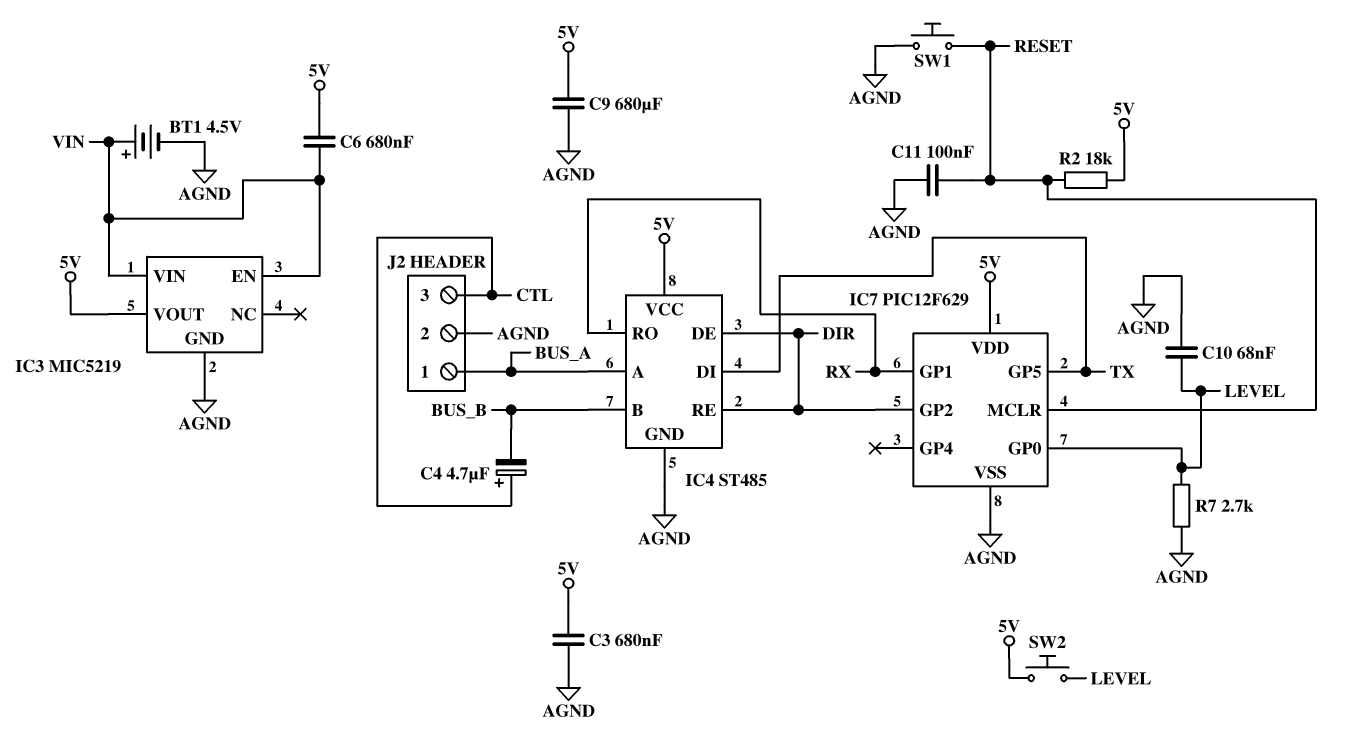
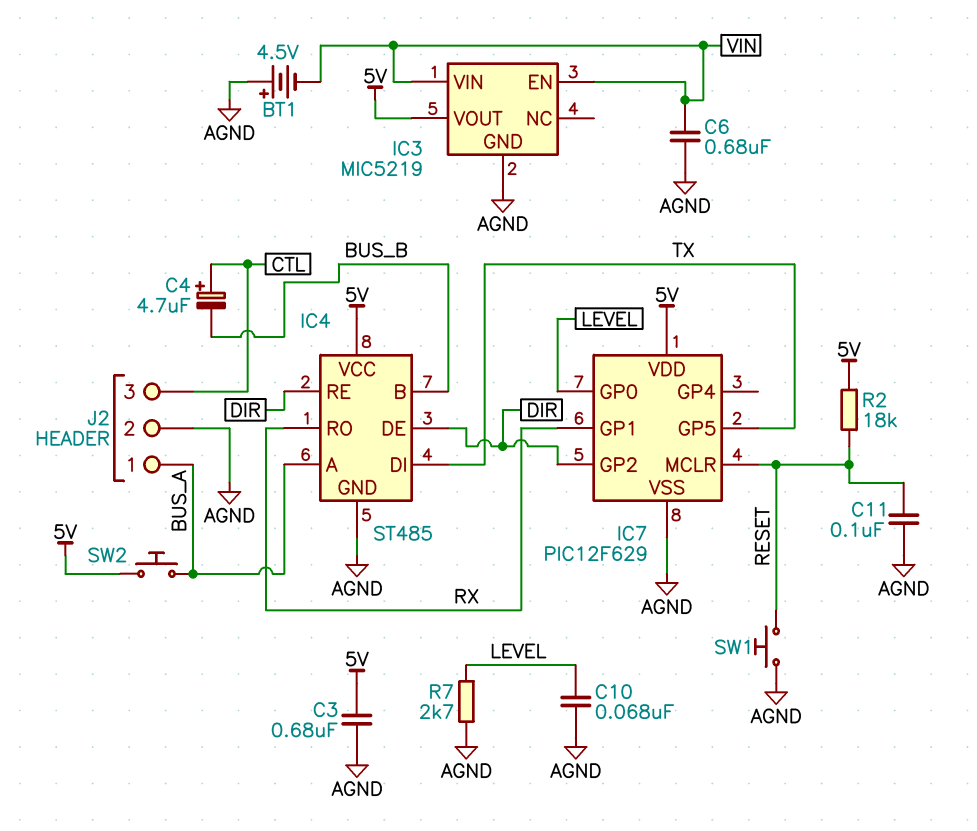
BT1: 4.5V (plus VIN, minus AGND) -> 4.5V (plus AGND, minus VIN)
C6: 680nF (5V, VIN) -> 680nF (AGND, VIN)
C9: 680uF (5V, AGND) -> none
SW2: button (5V, LEVEL) -> button (5V, BUS_A)

